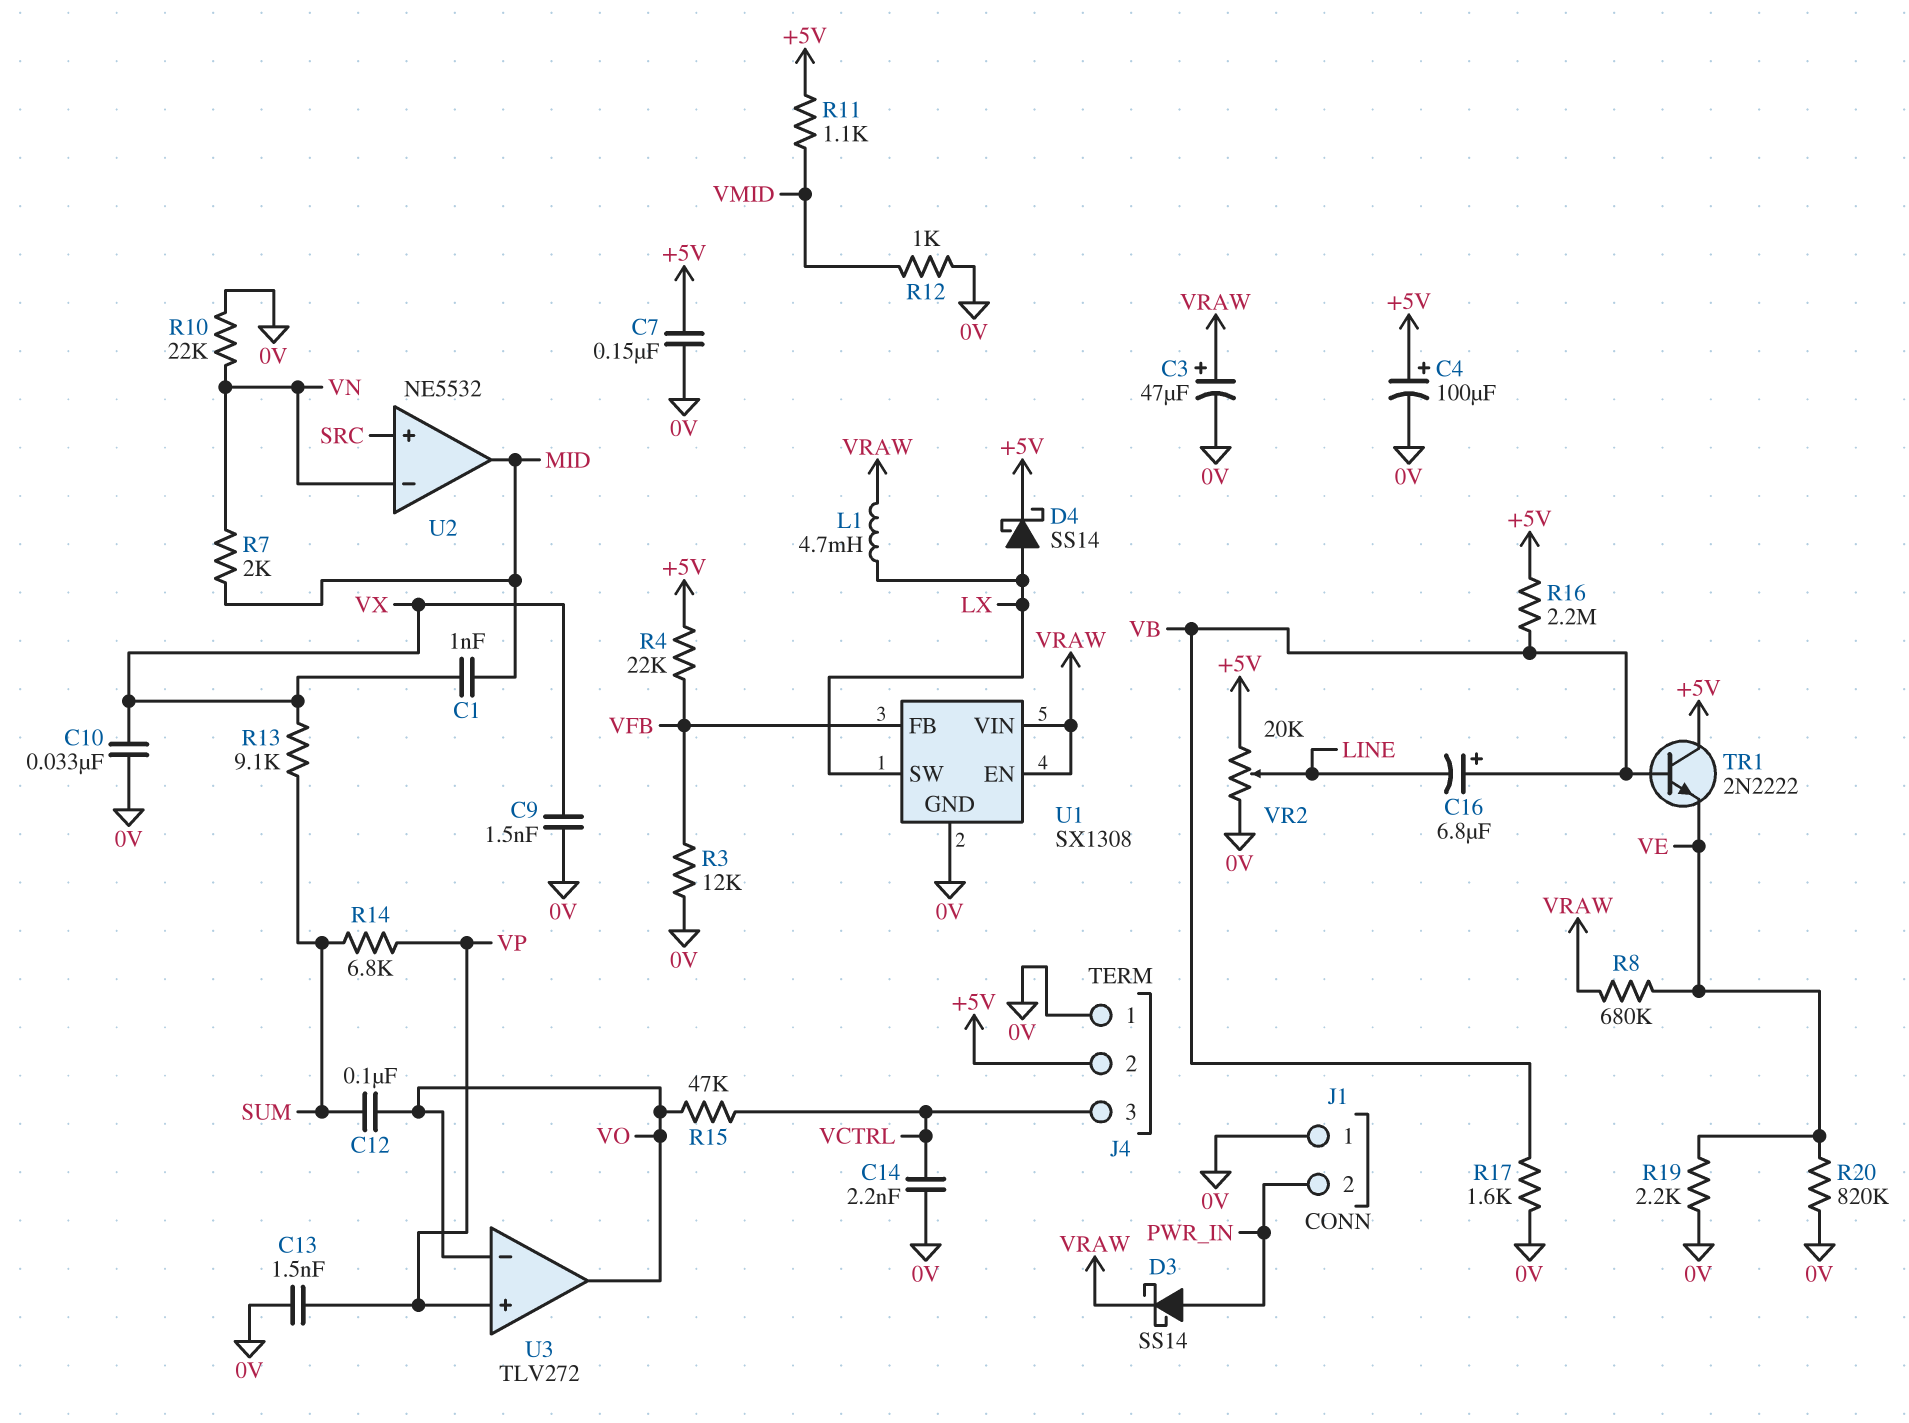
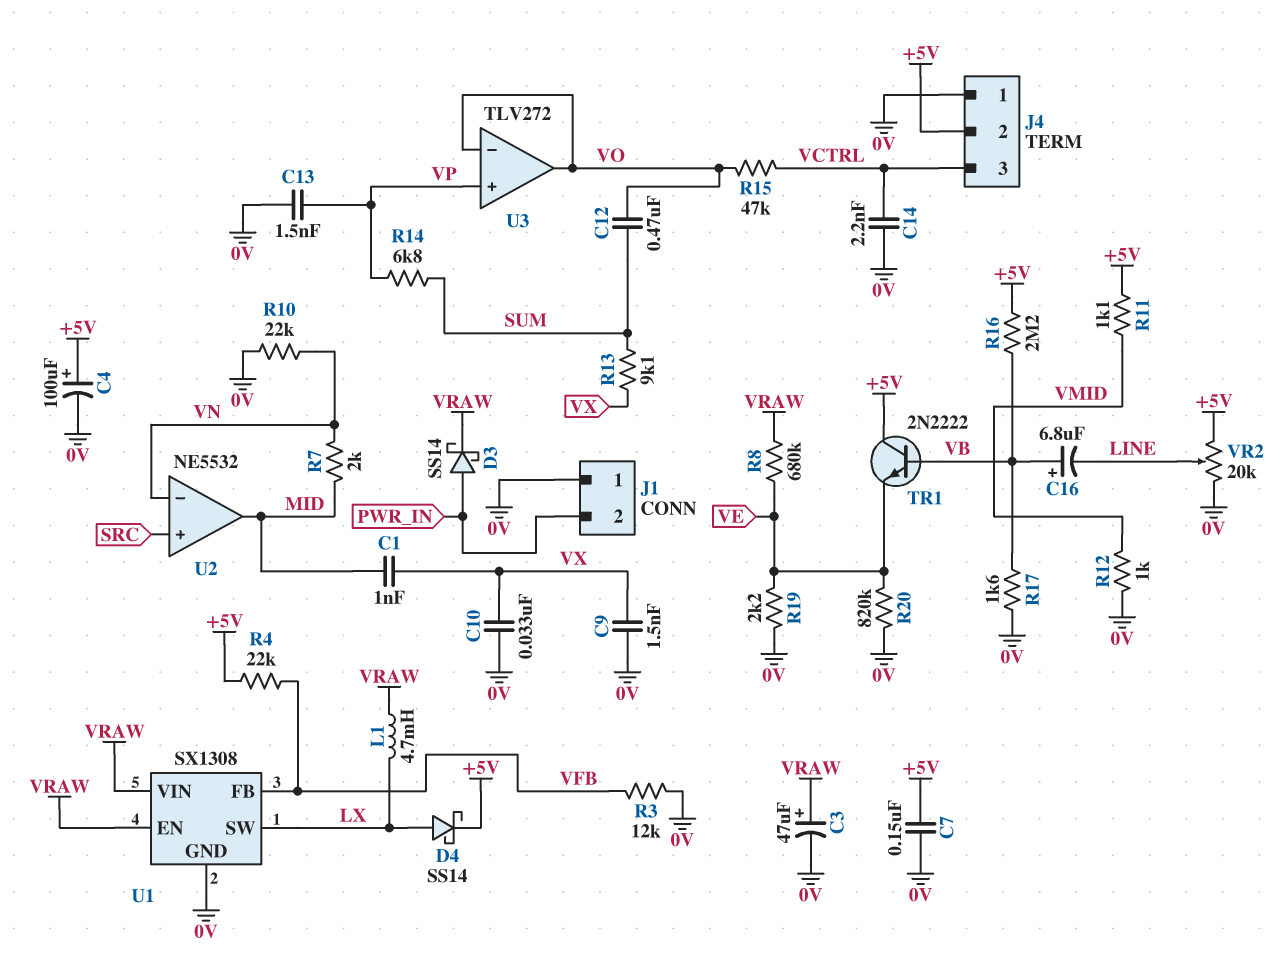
C12: 100nF (SUM, VO) -> 470nF (SUM, VO)

